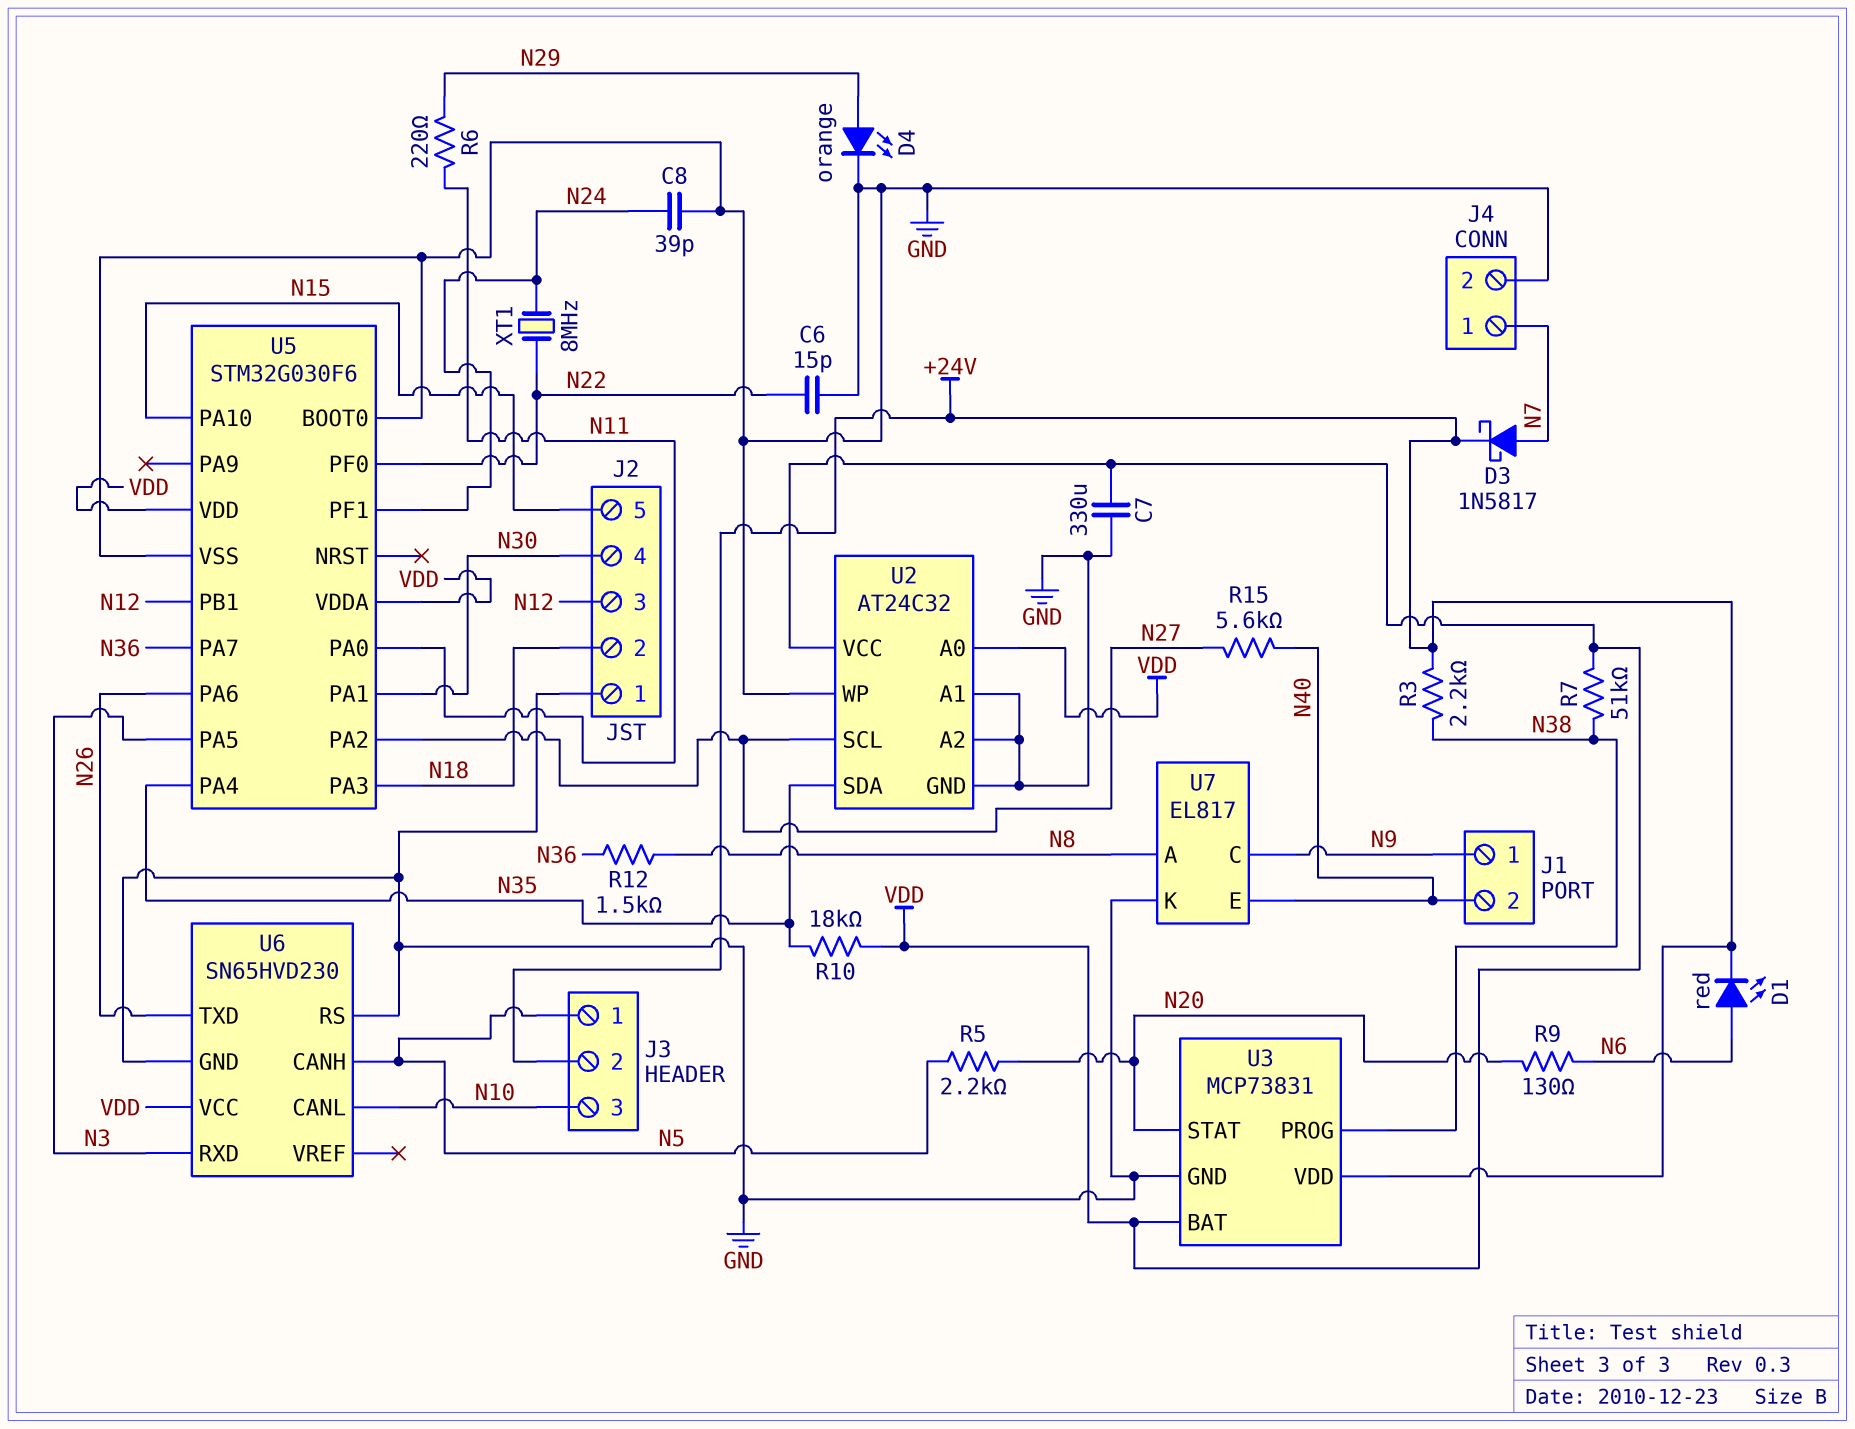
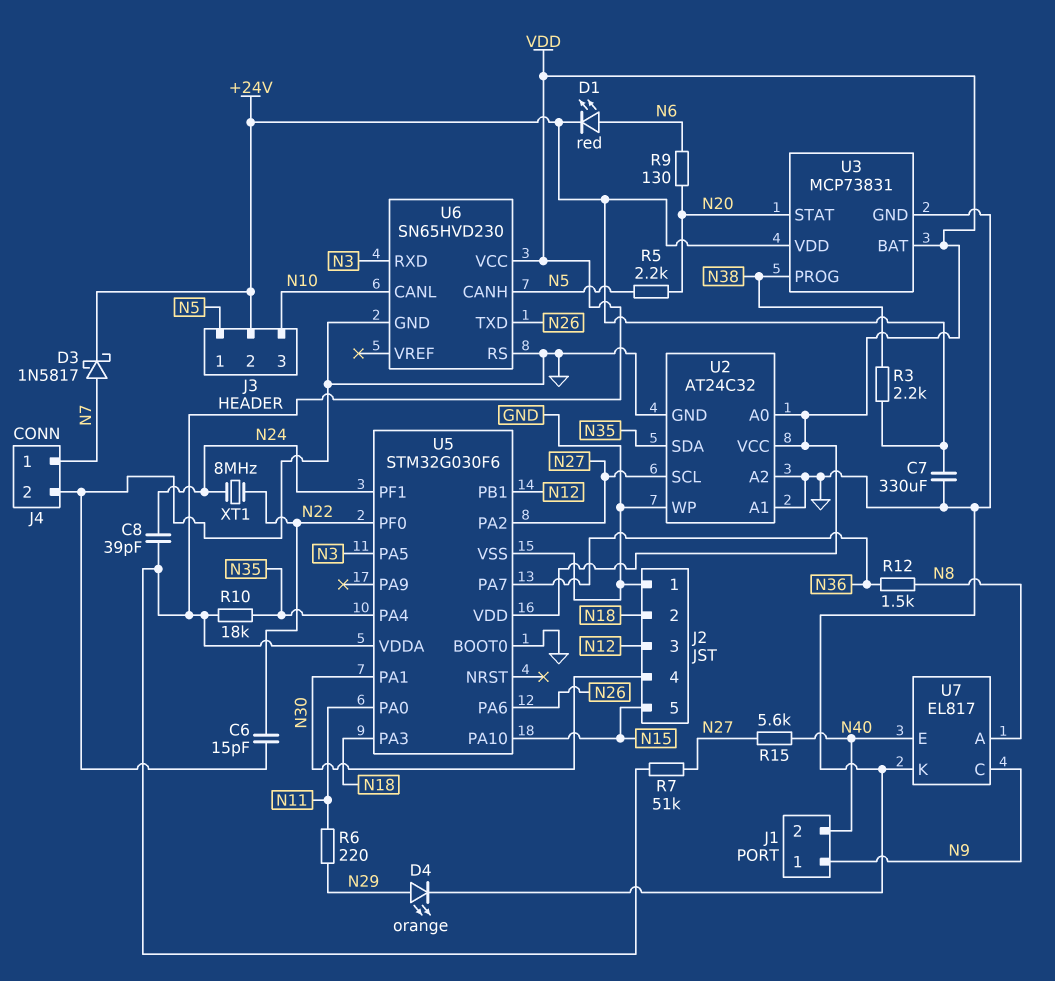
C7: 330uF (GND, VDD) -> 330uF (+24V, GND)
C8: 39pF (GND, N24) -> 39pF (N24, VDD)
R7: 51k (N38, VDD) -> 51k (N27, VDD)

